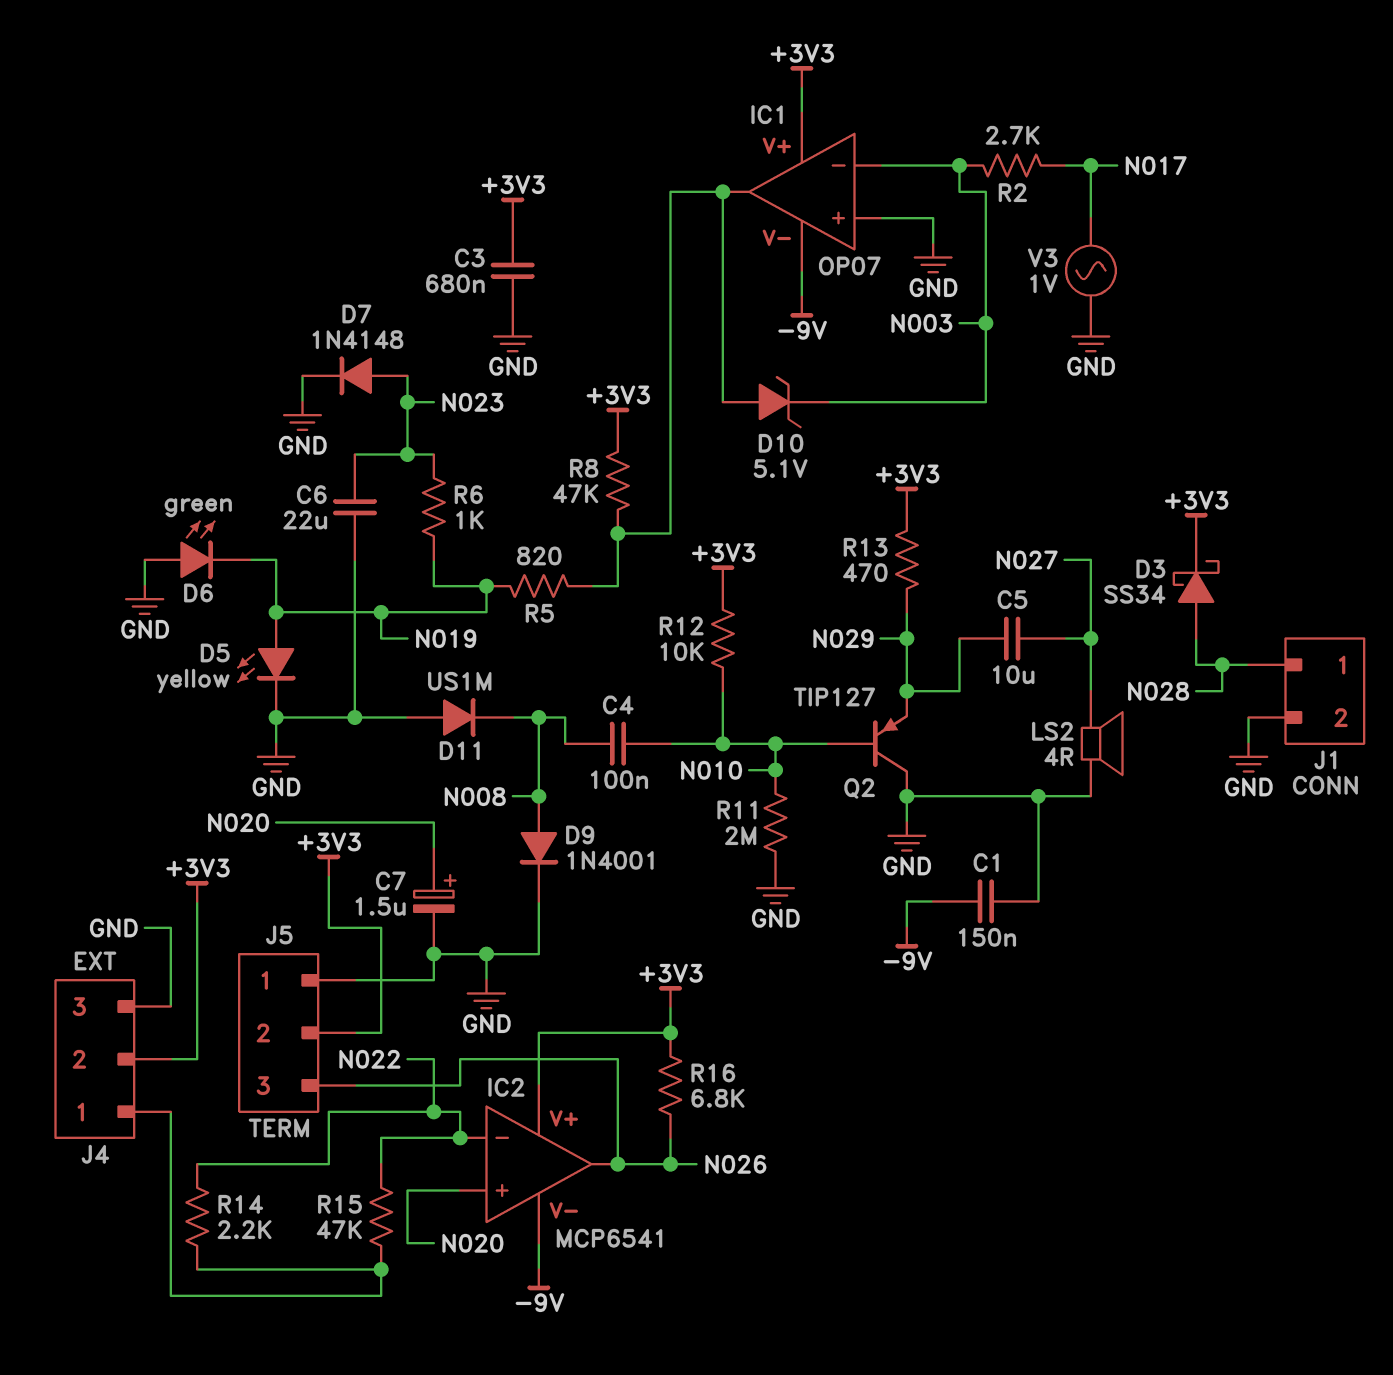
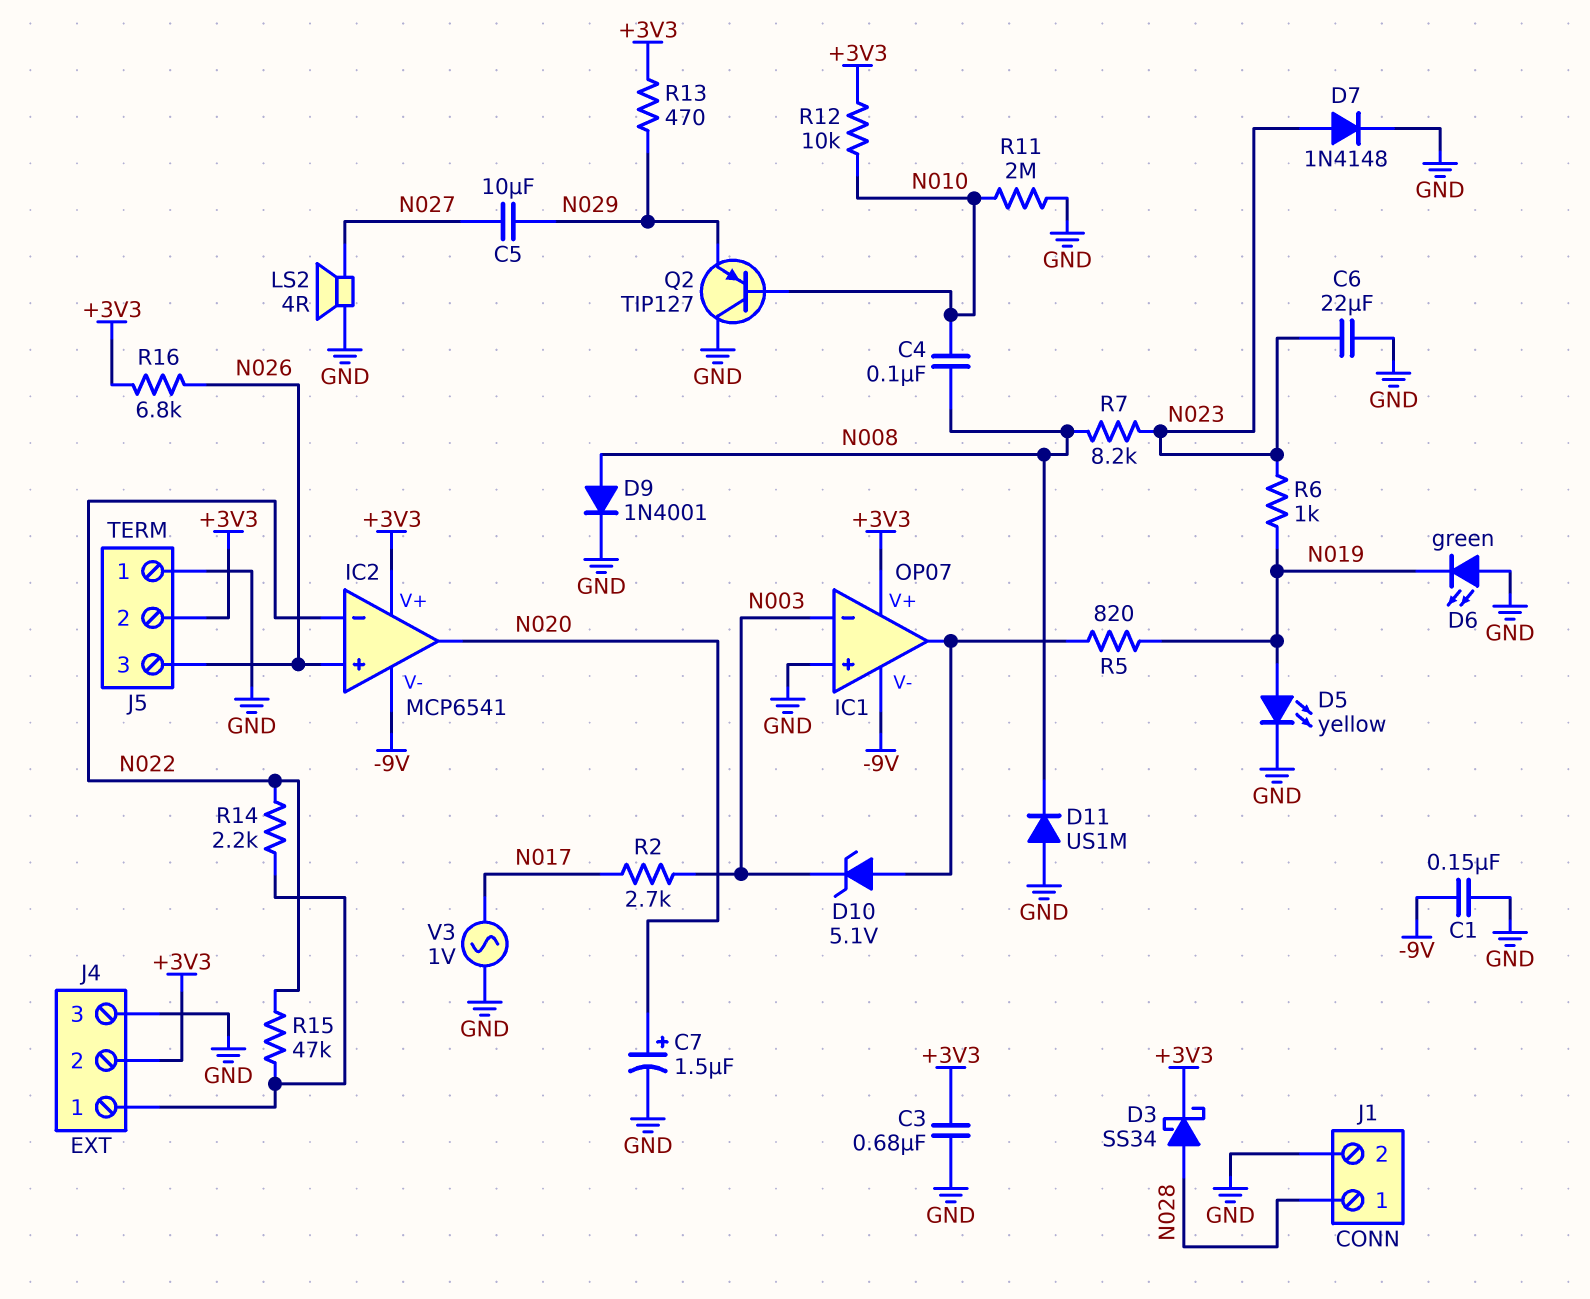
IC2 pin in+: N020 -> N026
IC2 pin out: N026 -> N020
R7: none -> 8.2k (N008, N023)
R8: 47k (+3V3, IC1/out) -> none

